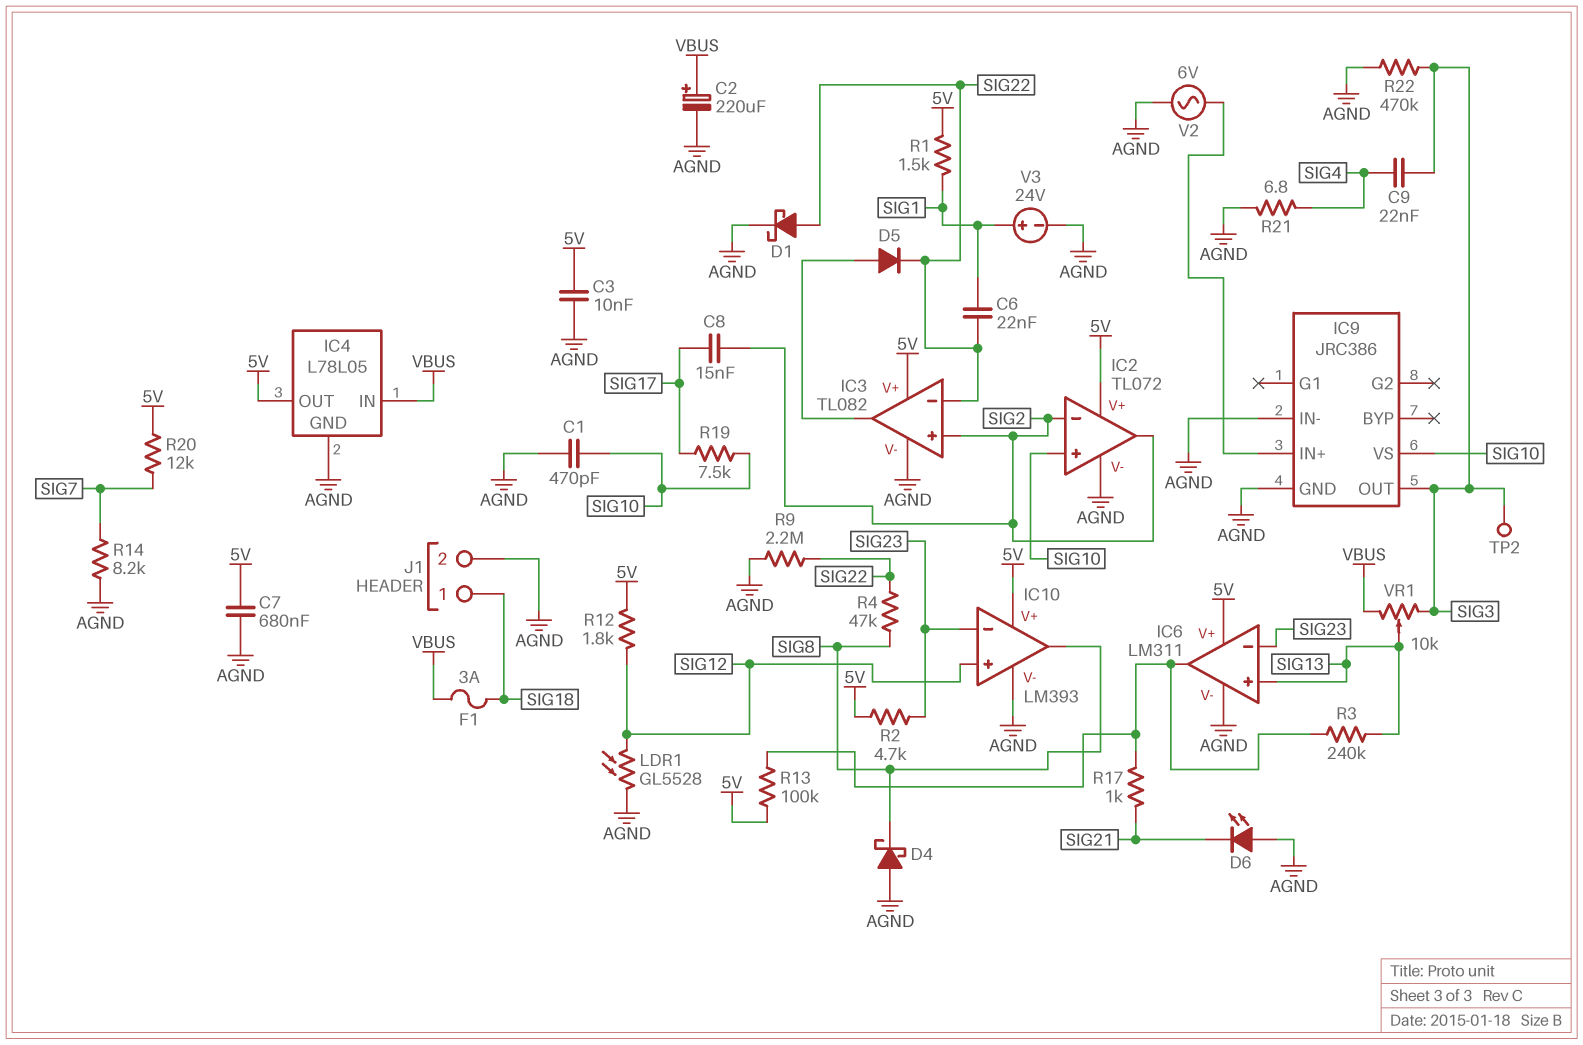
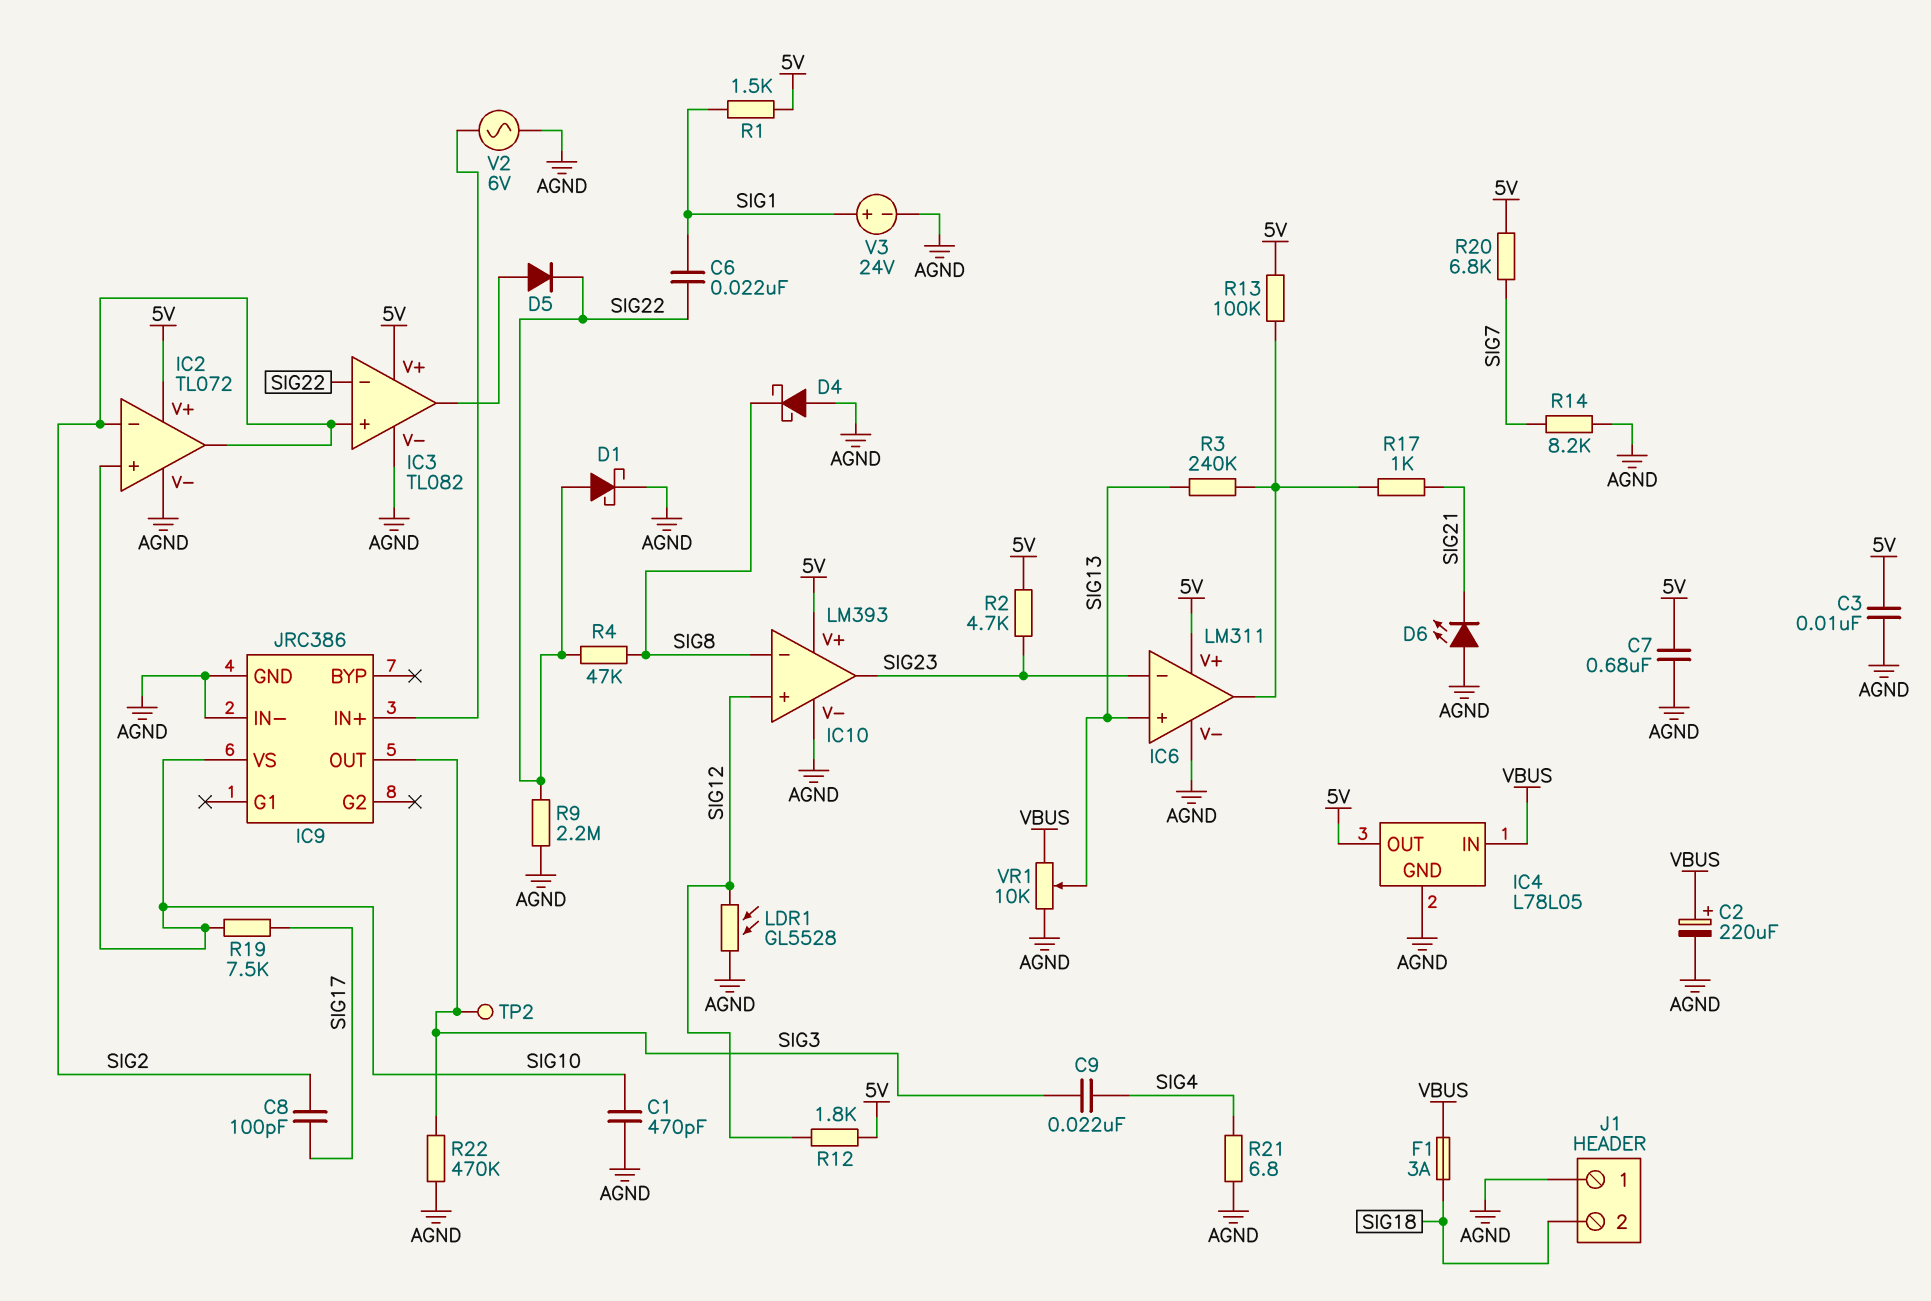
C8: 15nF (SIG2, SIG17) -> 100pF (SIG2, SIG17)
IC10 pin in-: SIG23 -> SIG8
IC10 pin out: SIG8 -> SIG23
J1 pin 1: SIG18 -> AGND
J1 pin 2: AGND -> SIG18
R20: 12k (5V, SIG7) -> 6.8k (5V, SIG7)
VR1: 10k (SIG3, VBUS, wiper SIG13) -> 10k (AGND, VBUS, wiper SIG13)

